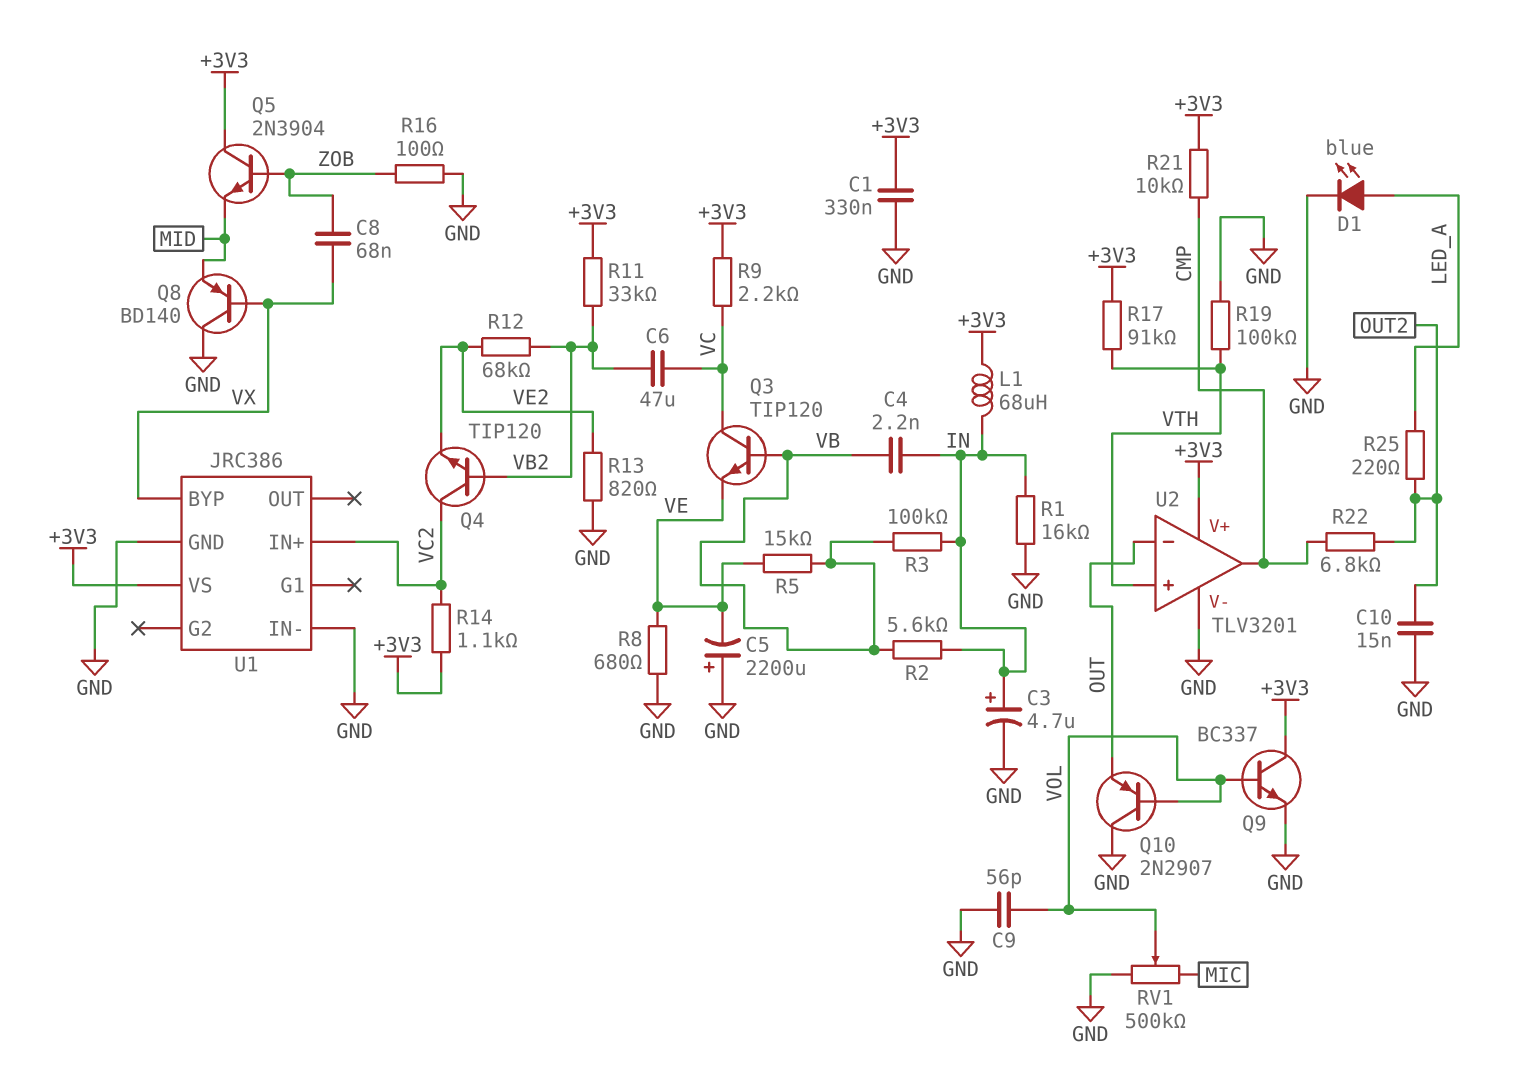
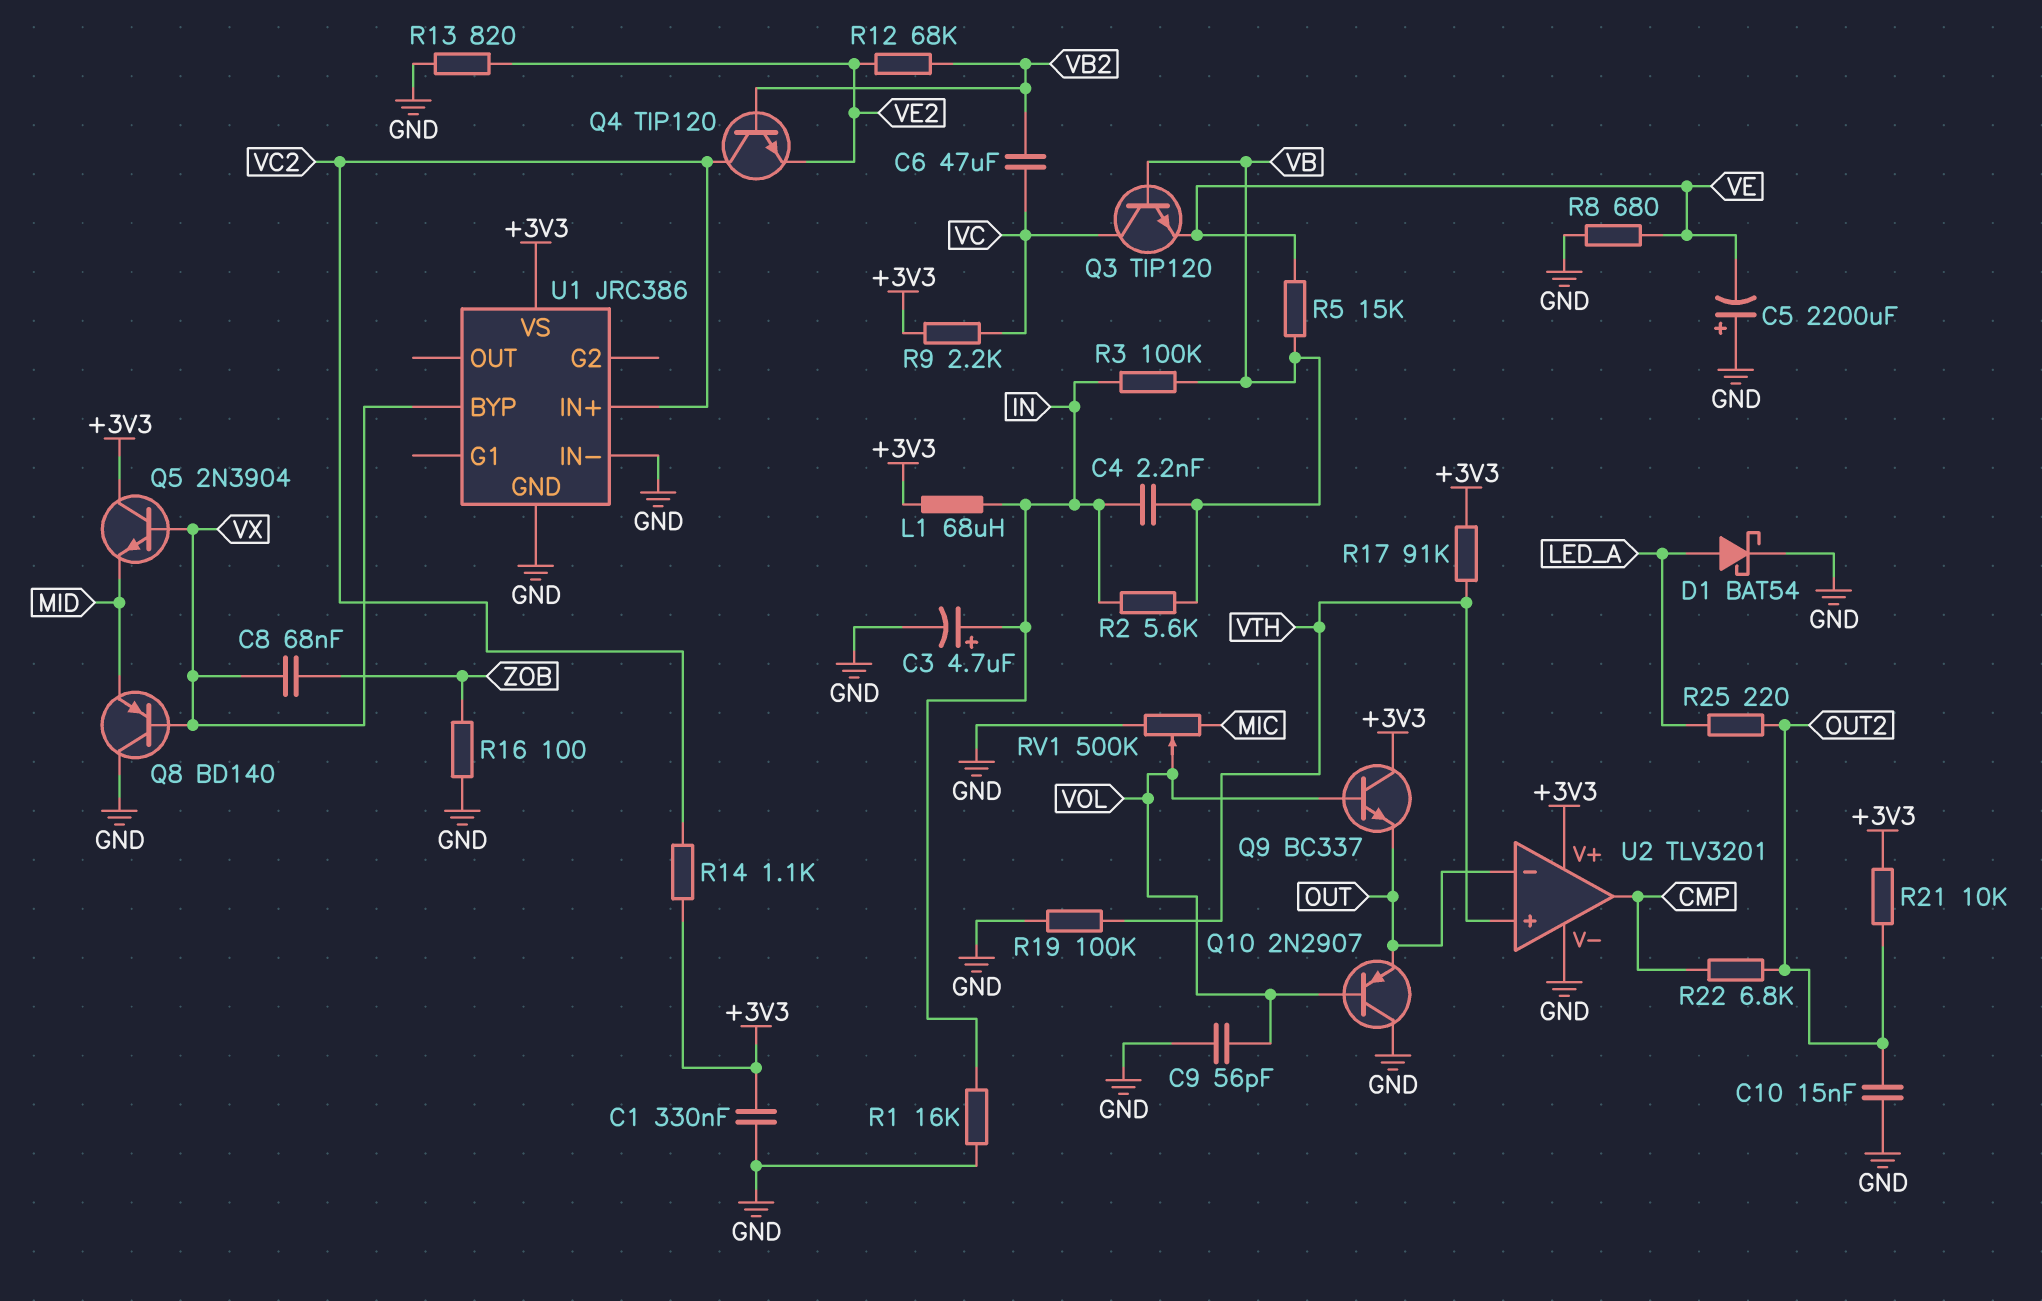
D1: LED blue (A LED_A, K GND) -> schottky BAT54 (A LED_A, K GND)
Q5: NPN 2N3904 (B ZOB, C +3V3, E MID) -> NPN 2N3904 (B VX, C +3V3, E MID)
Q9: NPN BC337 (B VOL, C +3V3, E GND) -> NPN BC337 (B VOL, C +3V3, E OUT)
R11: 33k (+3V3, VB2) -> none
R21: 10k (+3V3, CMP) -> 10k (+3V3, OUT2)

